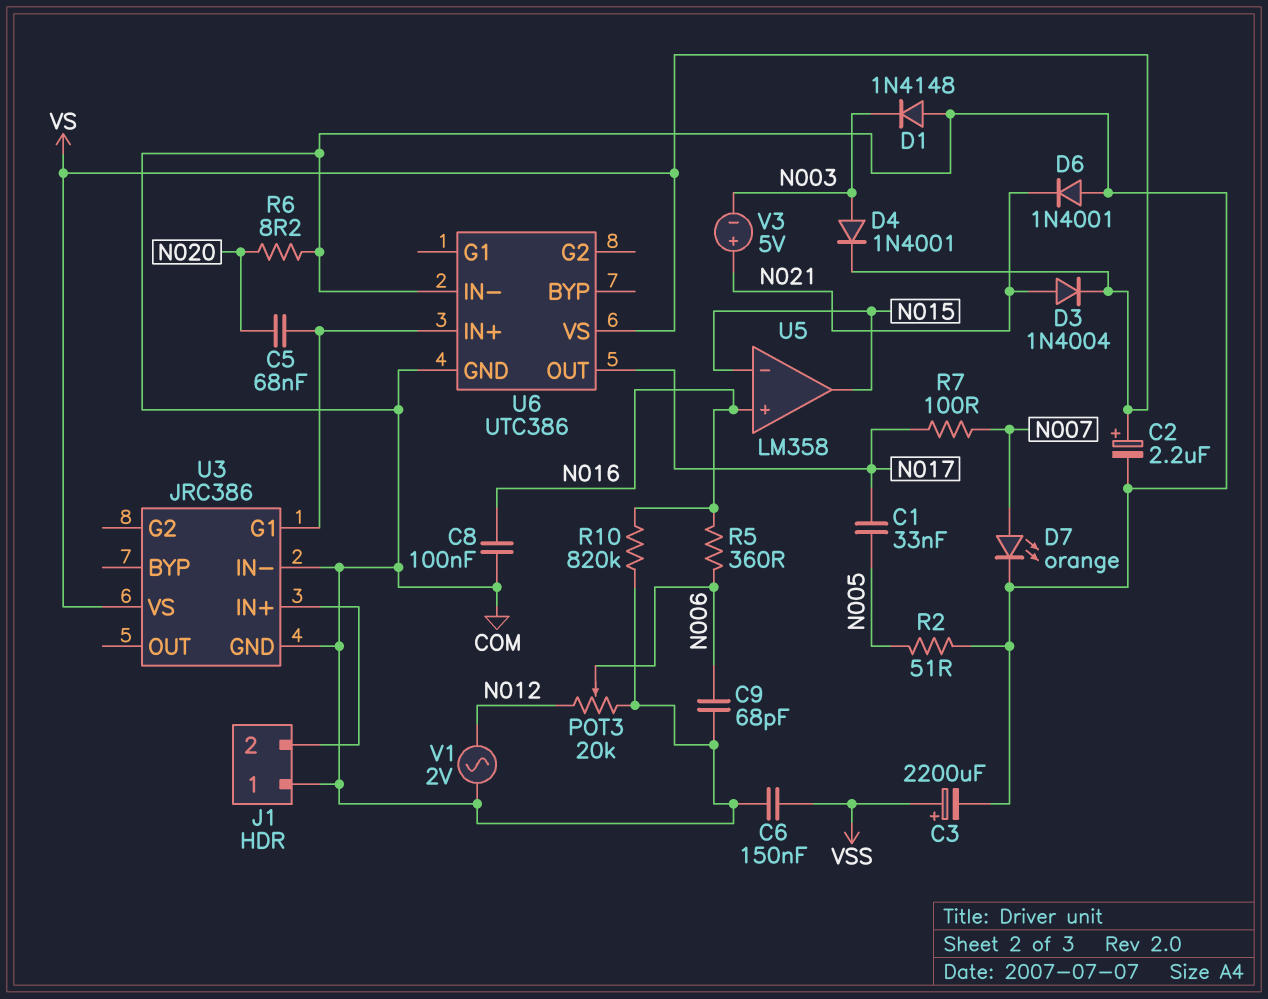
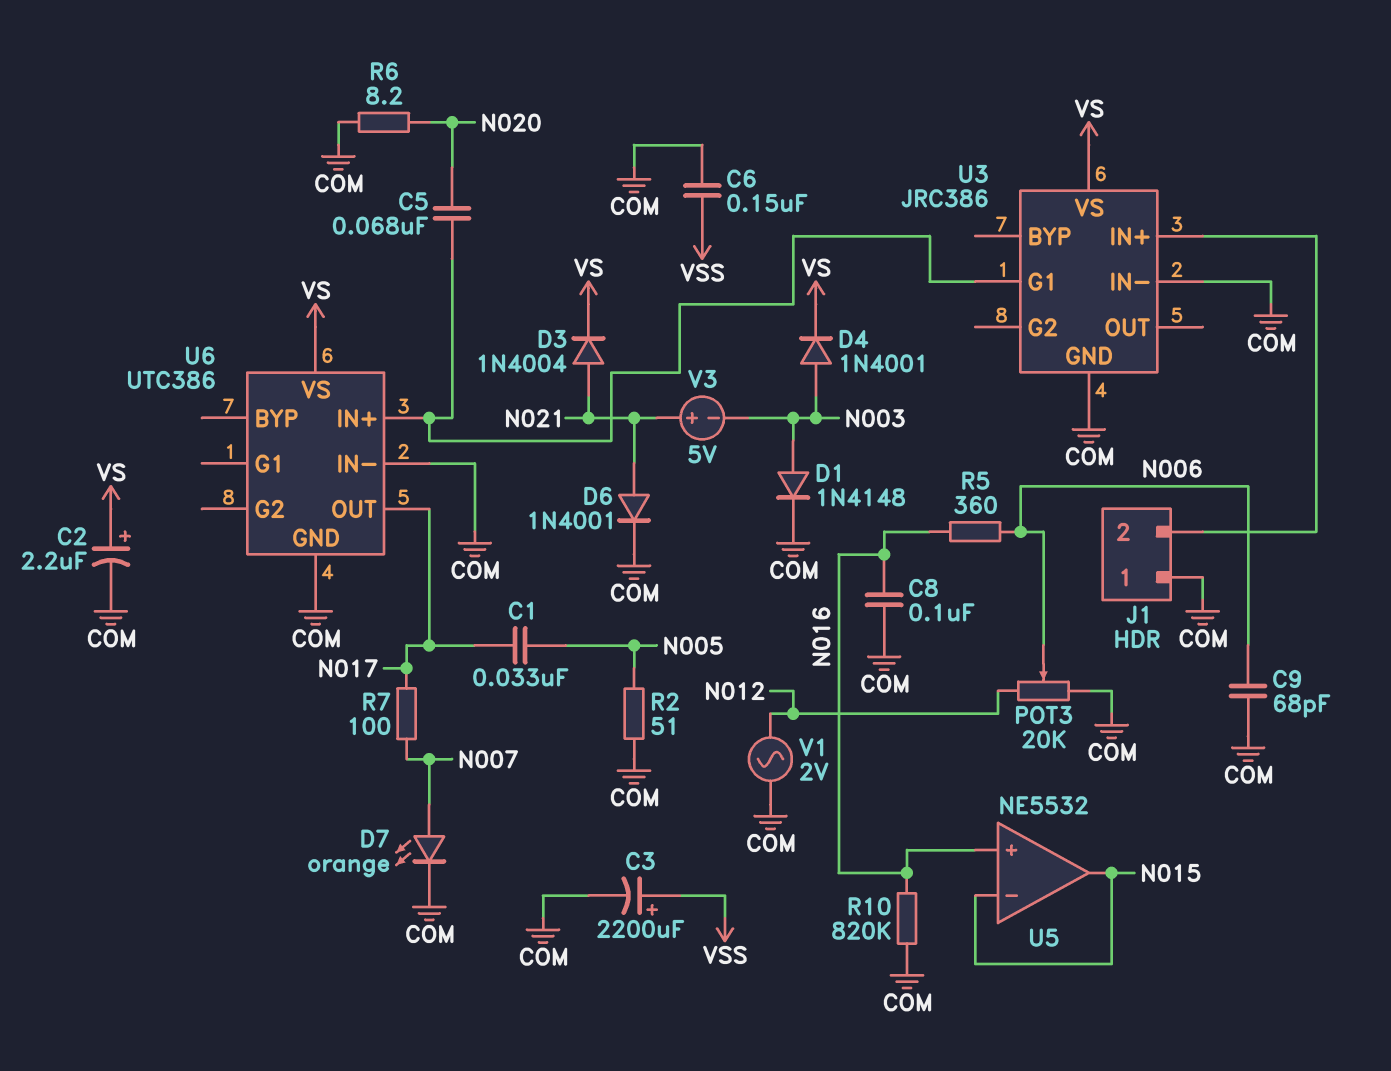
D1: diode 1N4148 (A COM, K N003) -> diode 1N4148 (A N003, K COM)
D6: diode 1N4001 (A COM, K N021) -> diode 1N4001 (A N021, K COM)
U5: LM358 -> NE5532

